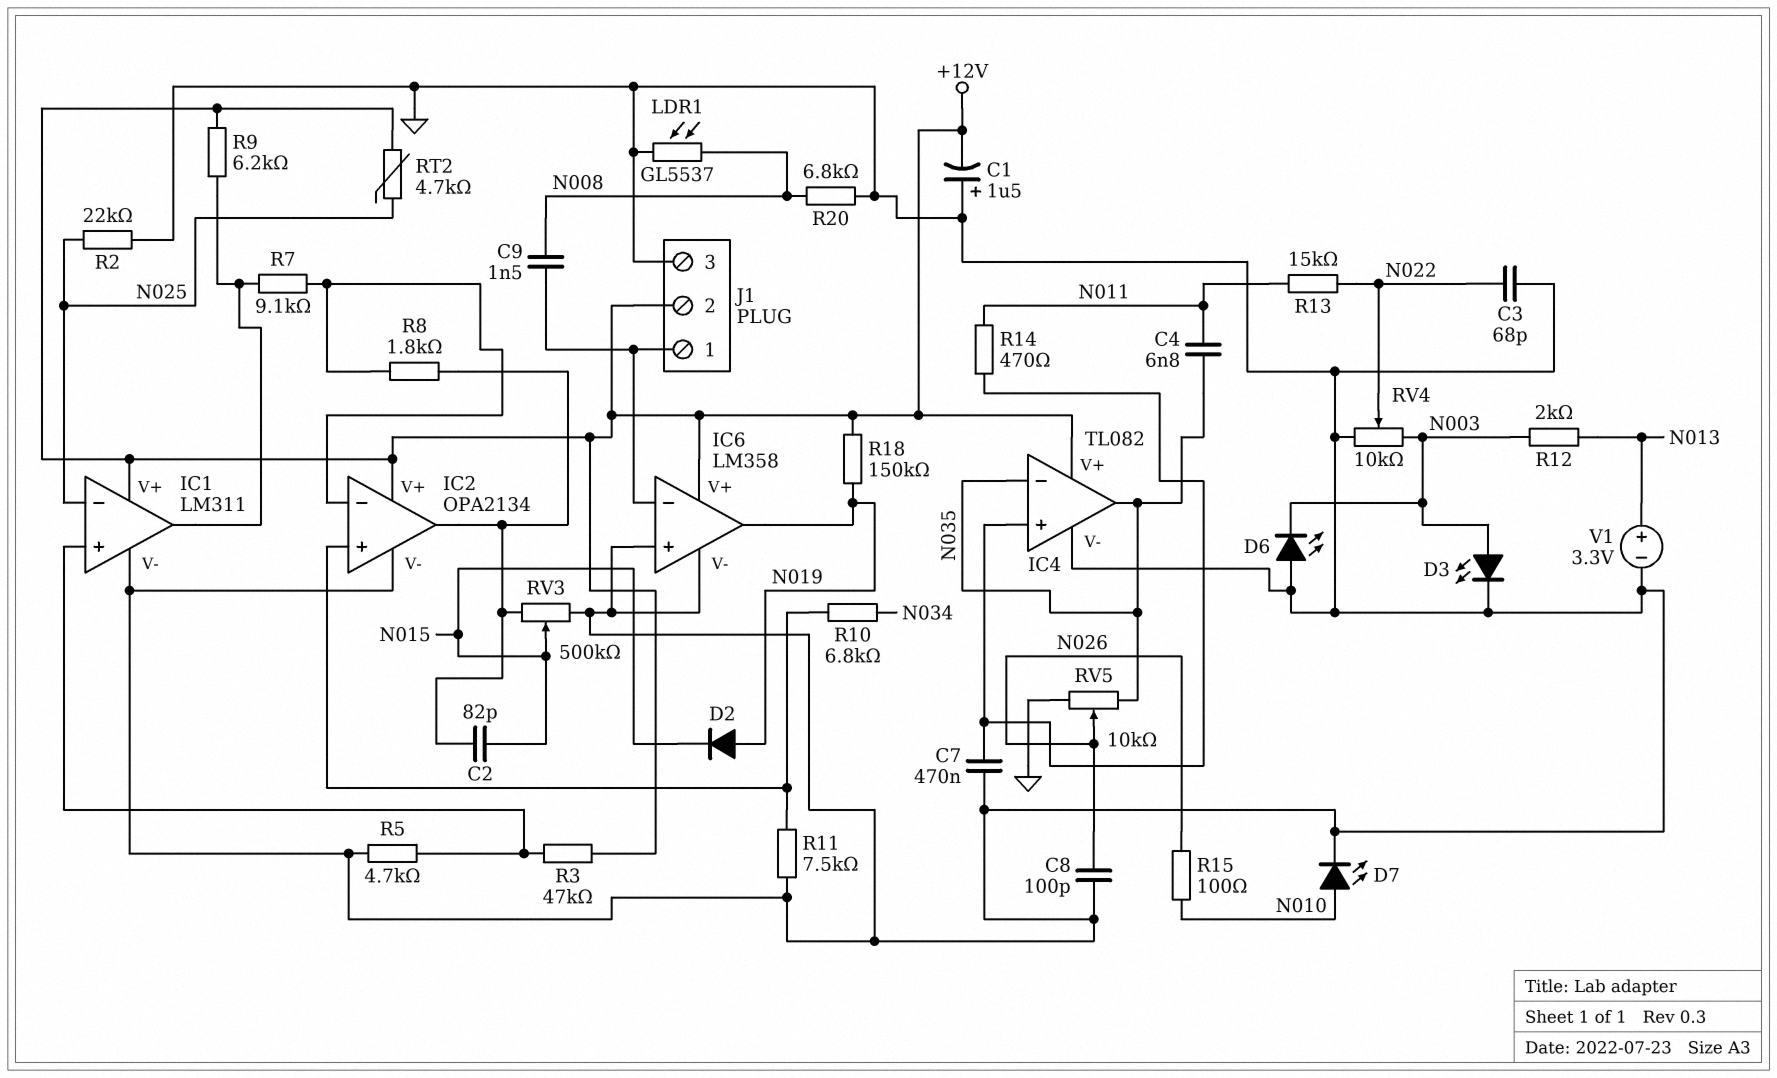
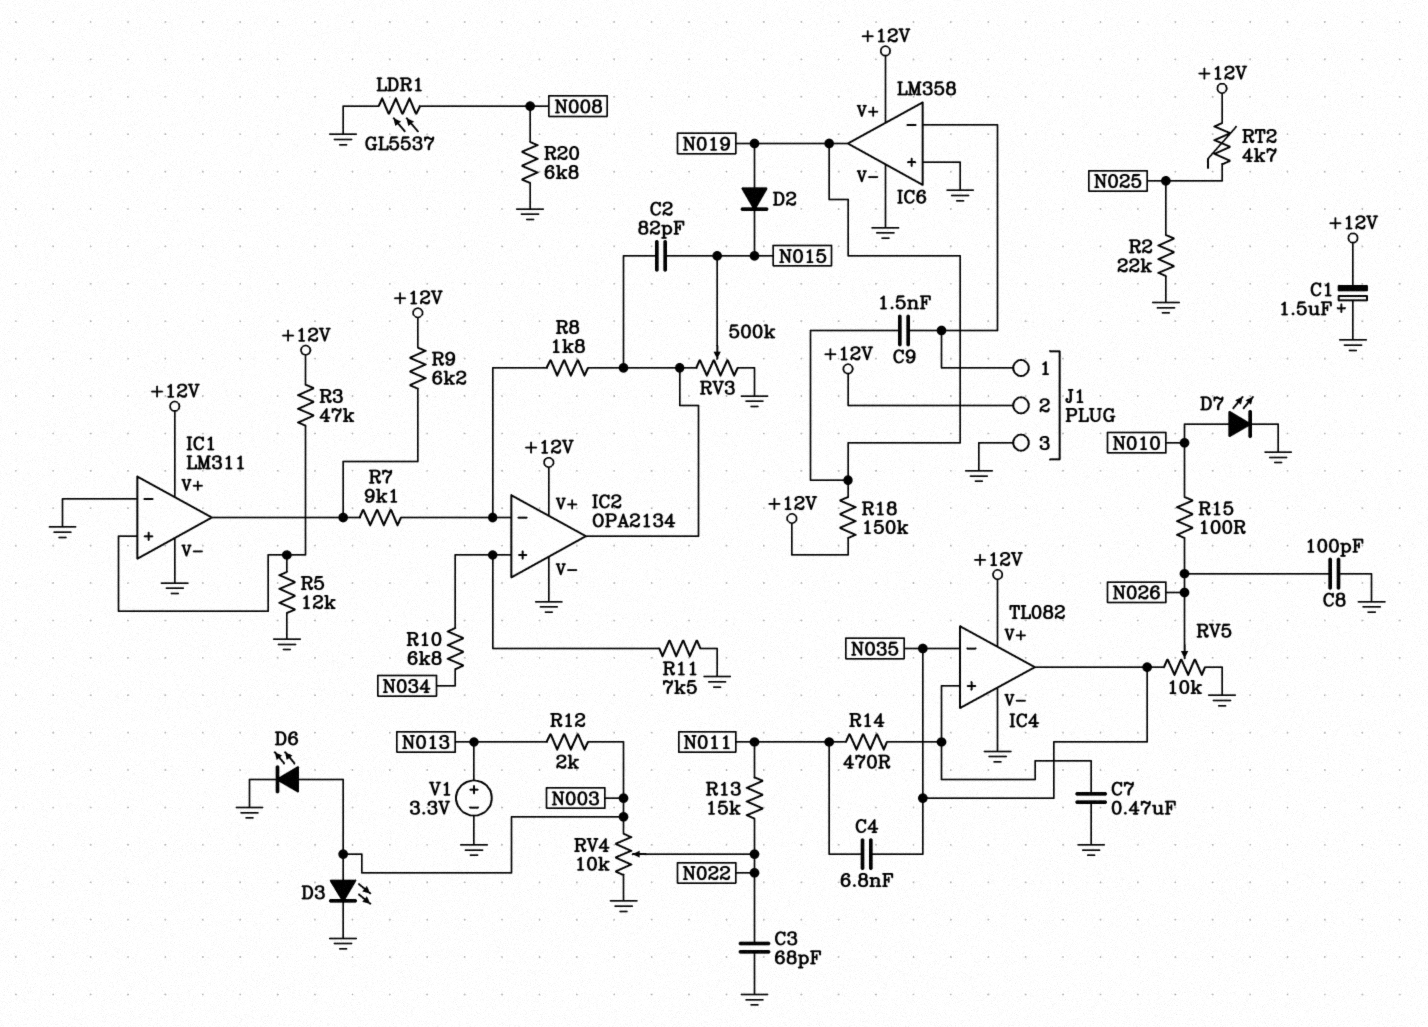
C9: 1.5nF (IC6/in-, N008) -> 1.5nF (IC6/in-, N019)
D6: LED (A GND, K N003) -> LED (A N003, K GND)
IC1 pin in-: N025 -> GND
R5: 4.7k (GND, IC1/in+) -> 12k (GND, IC1/in+)

